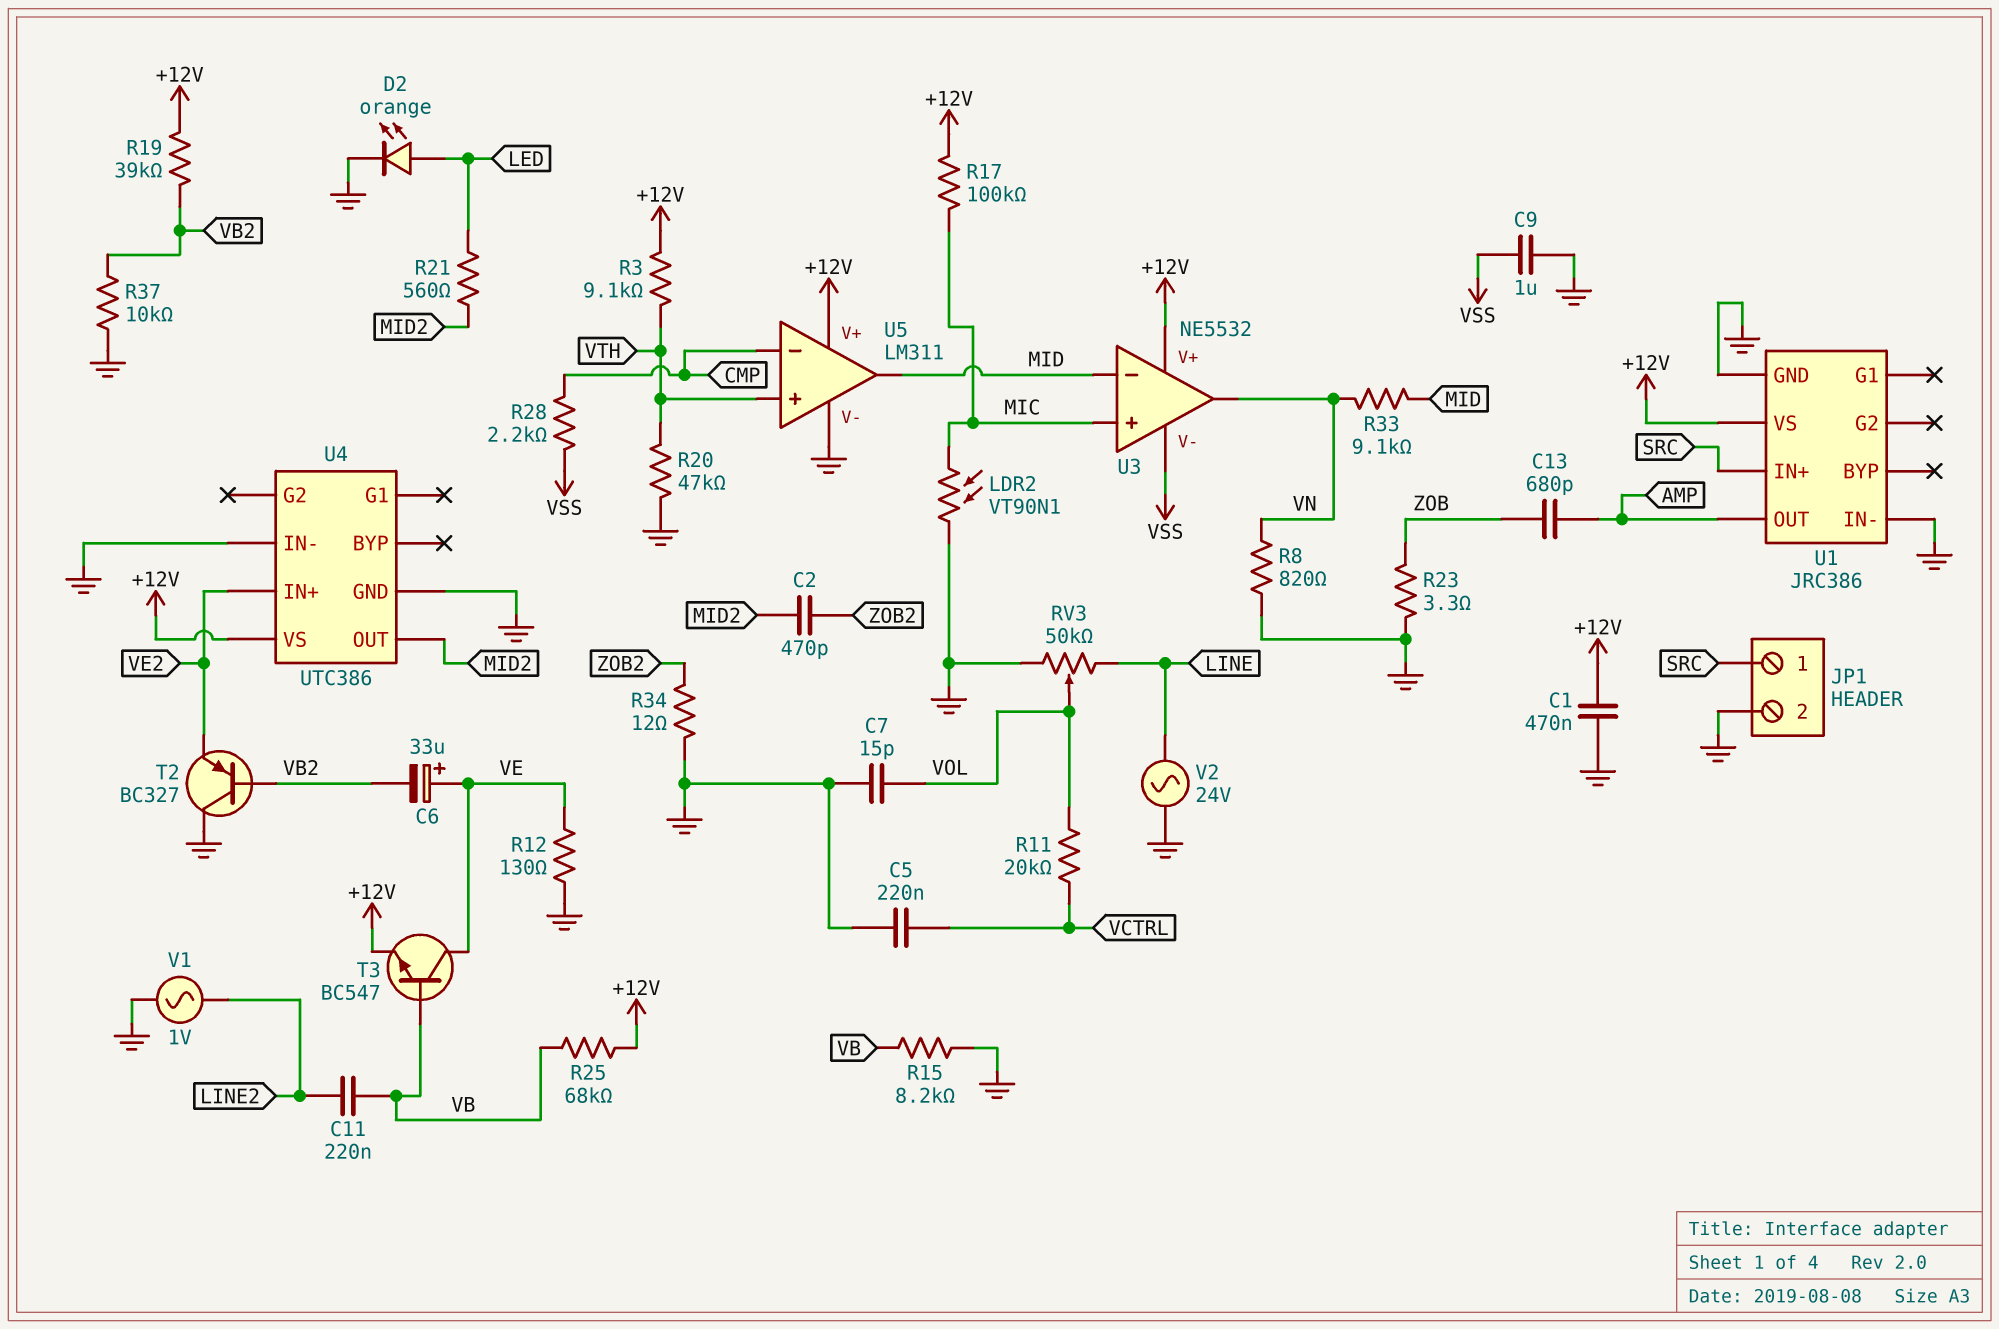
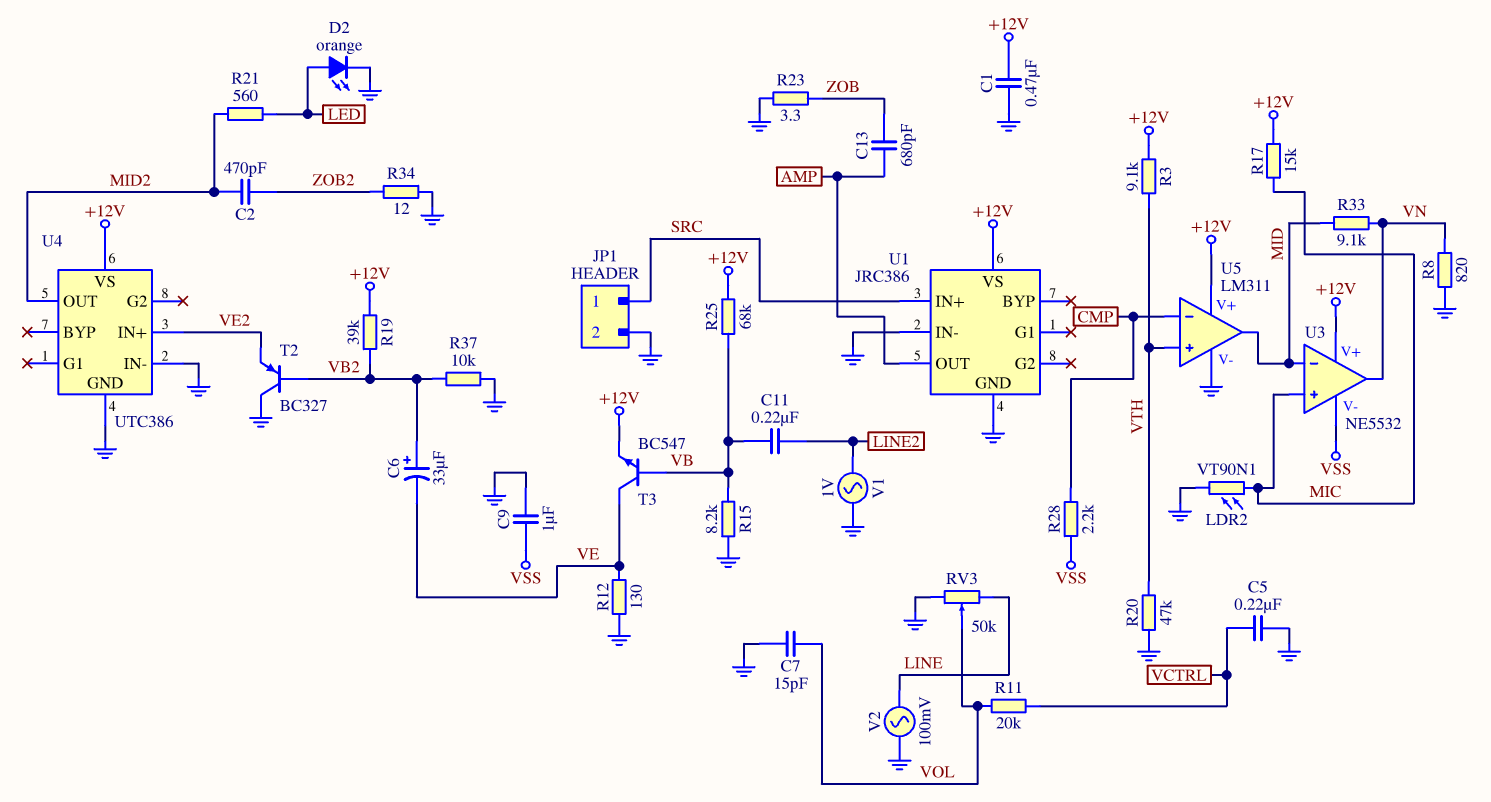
C6: 33uF (plus VE, minus VB2) -> 33uF (plus VB2, minus VE)
R17: 100k (+12V, MIC) -> 15k (+12V, MIC)
V2: AC 24V (GND, LINE) -> AC 100mV (GND, LINE)

